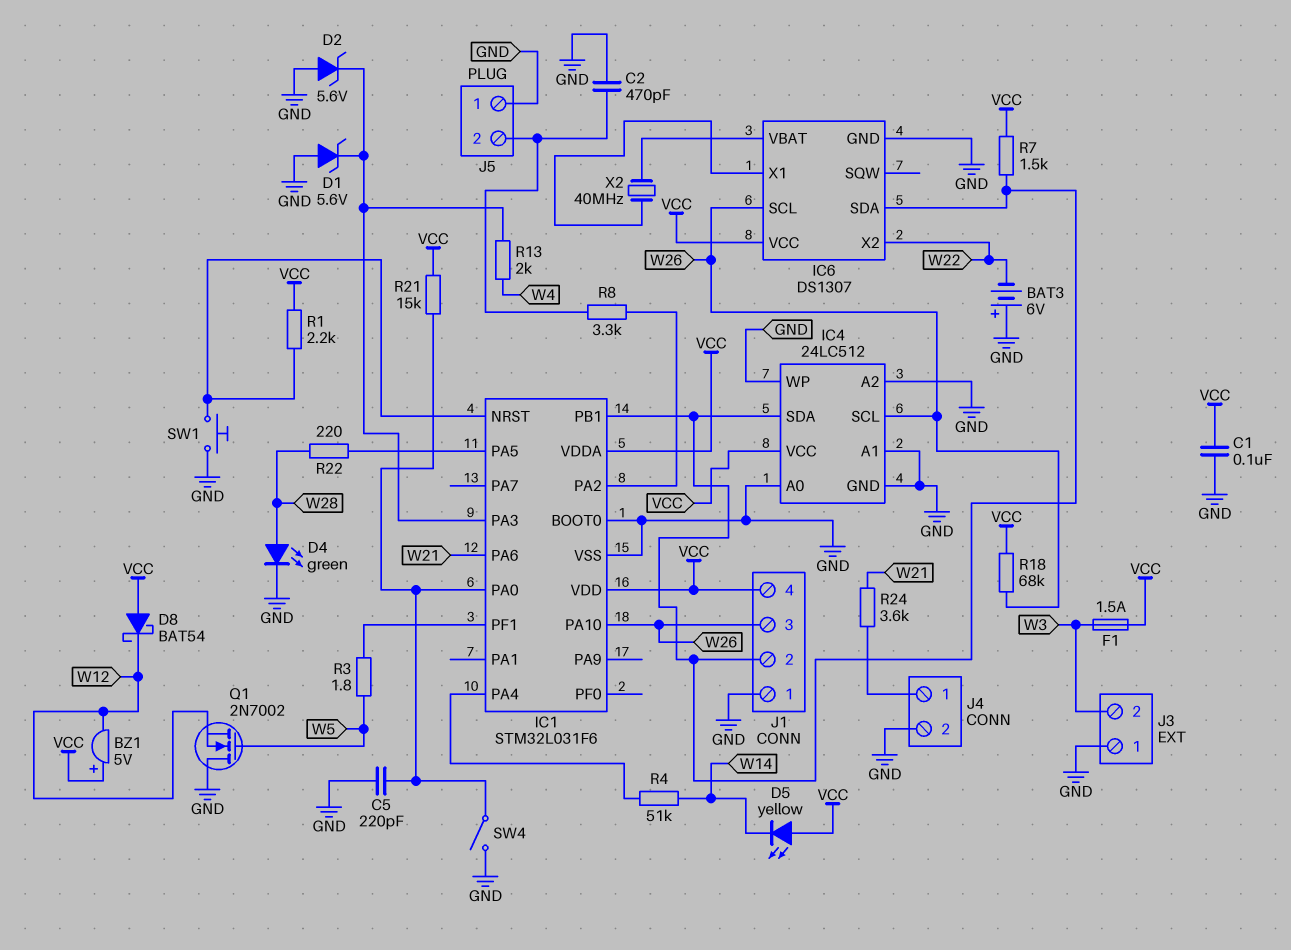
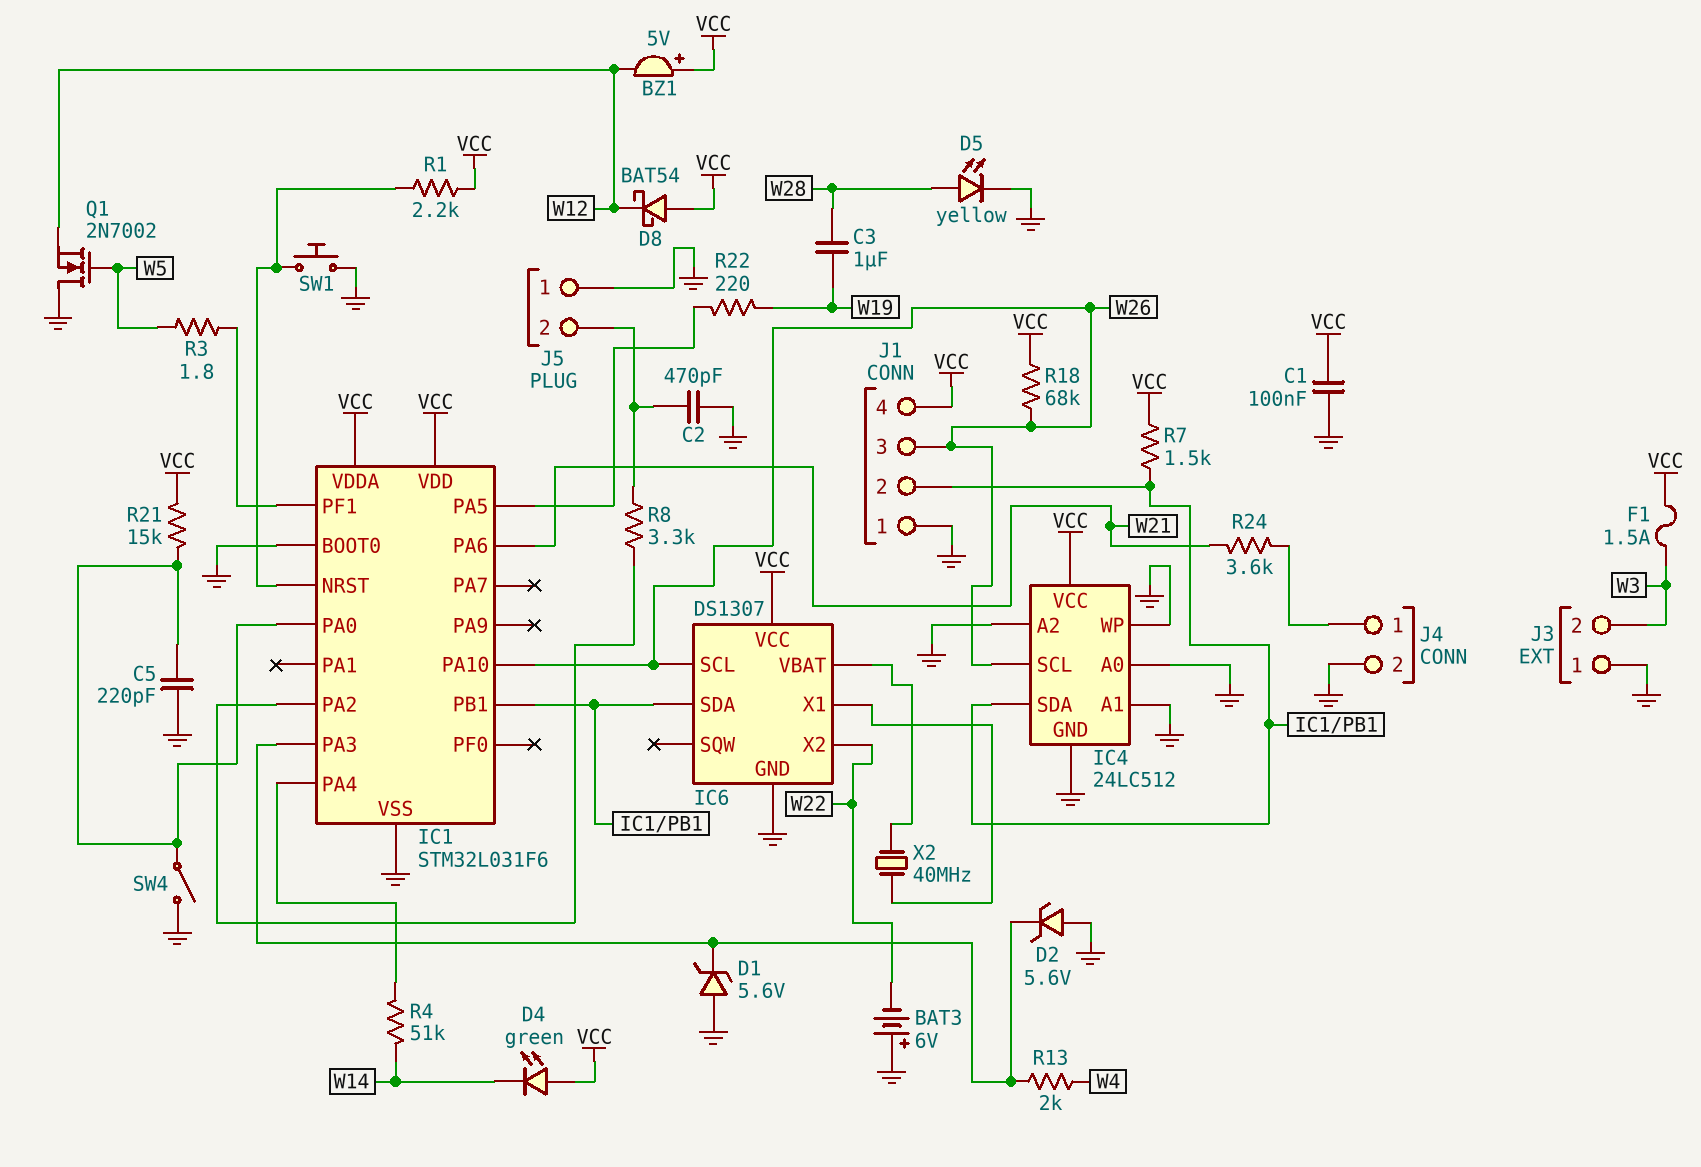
C3: none -> 1uF (W19, W28)
D4: LED green (A W28, K GND) -> LED green (A VCC, K W14)
D5: LED yellow (A VCC, K W14) -> LED yellow (A W28, K GND)
R22: 220 (IC1/PA5, W28) -> 220 (IC1/PA5, W19)

